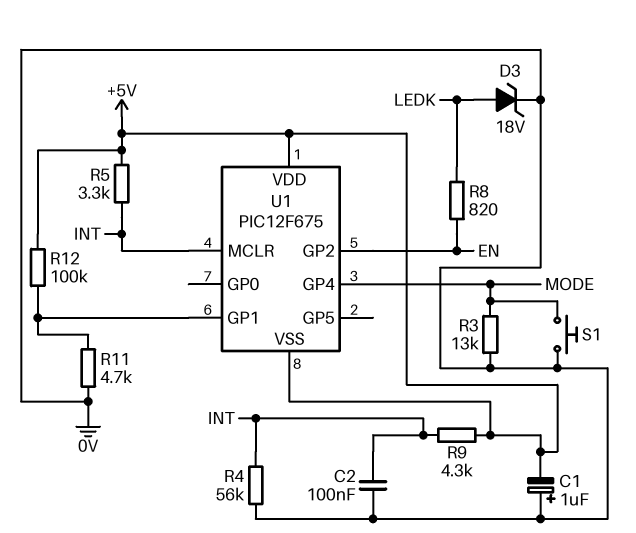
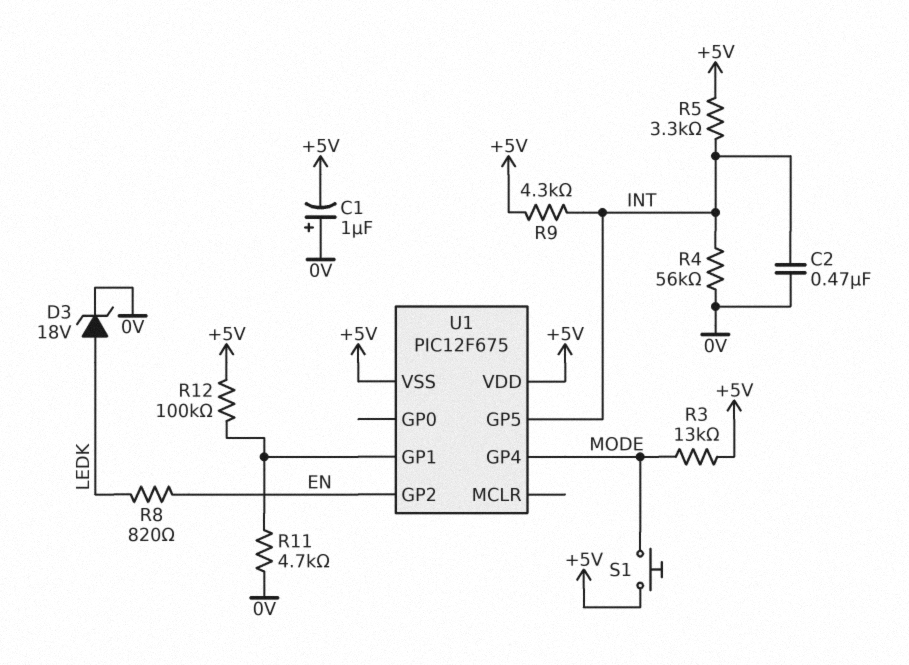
C2: 100nF (0V, INT) -> 470nF (0V, INT)
R3: 13k (0V, MODE) -> 13k (+5V, MODE)
S1: button (0V, MODE) -> button (+5V, MODE)
U1 pin GP5: none -> INT
U1 pin MCLR: INT -> none

